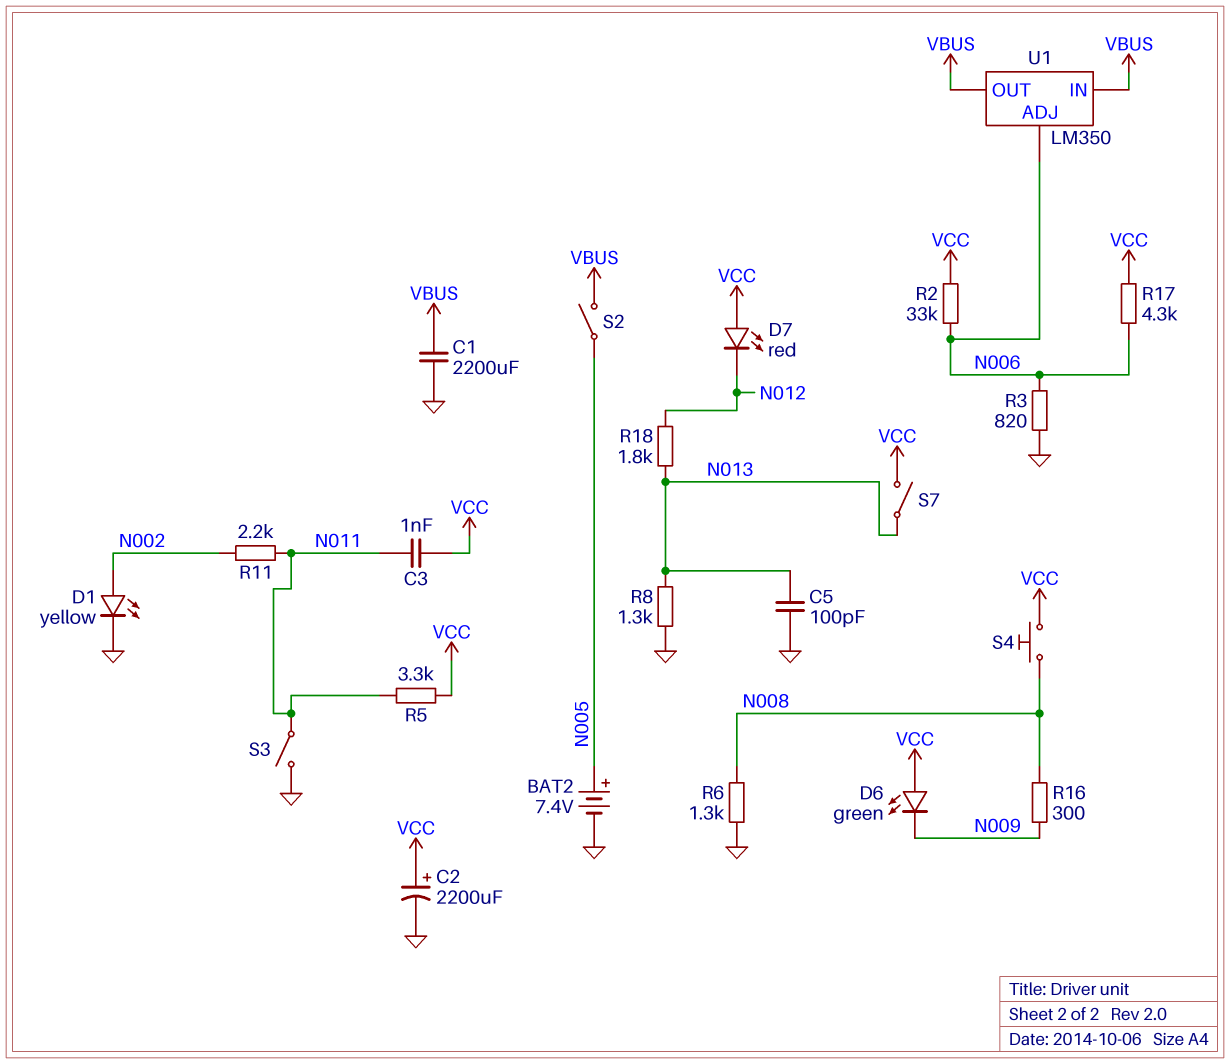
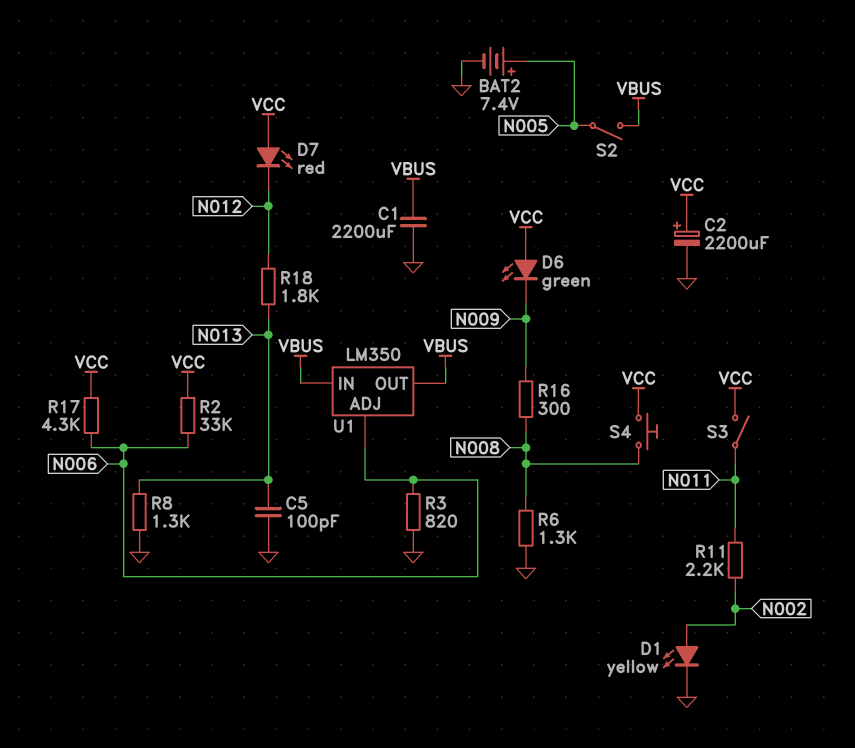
C3: 1nF (N011, VCC) -> none
R5: 3.3k (N011, VCC) -> none
S3: switch (GND, N011) -> switch (N011, VCC)
S7: switch (N013, VCC) -> none

